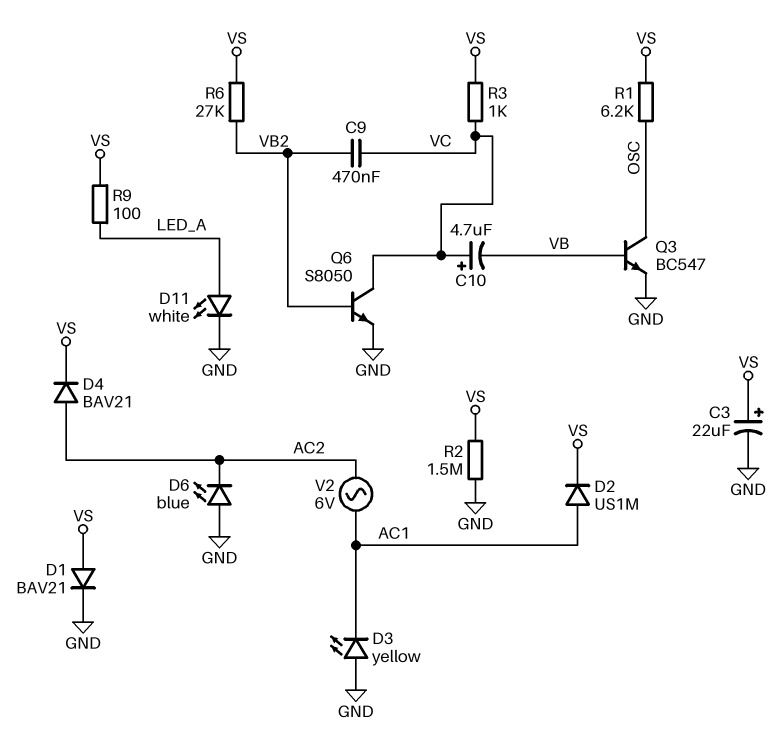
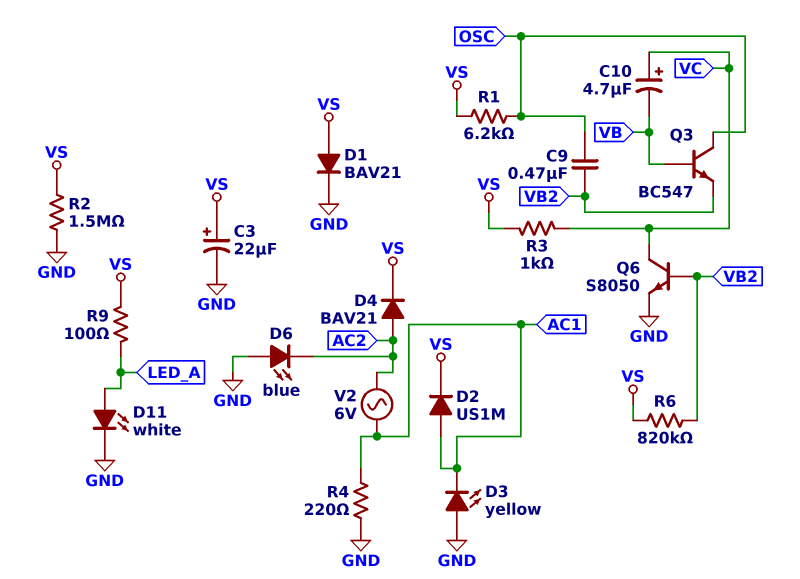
C9: 470nF (VB2, VC) -> 470nF (OSC, VB2)
Q3: NPN BC547 (B VB, C OSC, E GND) -> NPN BC547 (B VB, C OSC, E VB2)
R4: none -> 220 (AC1, GND)
R6: 27k (VB2, VS) -> 820k (VB2, VS)

